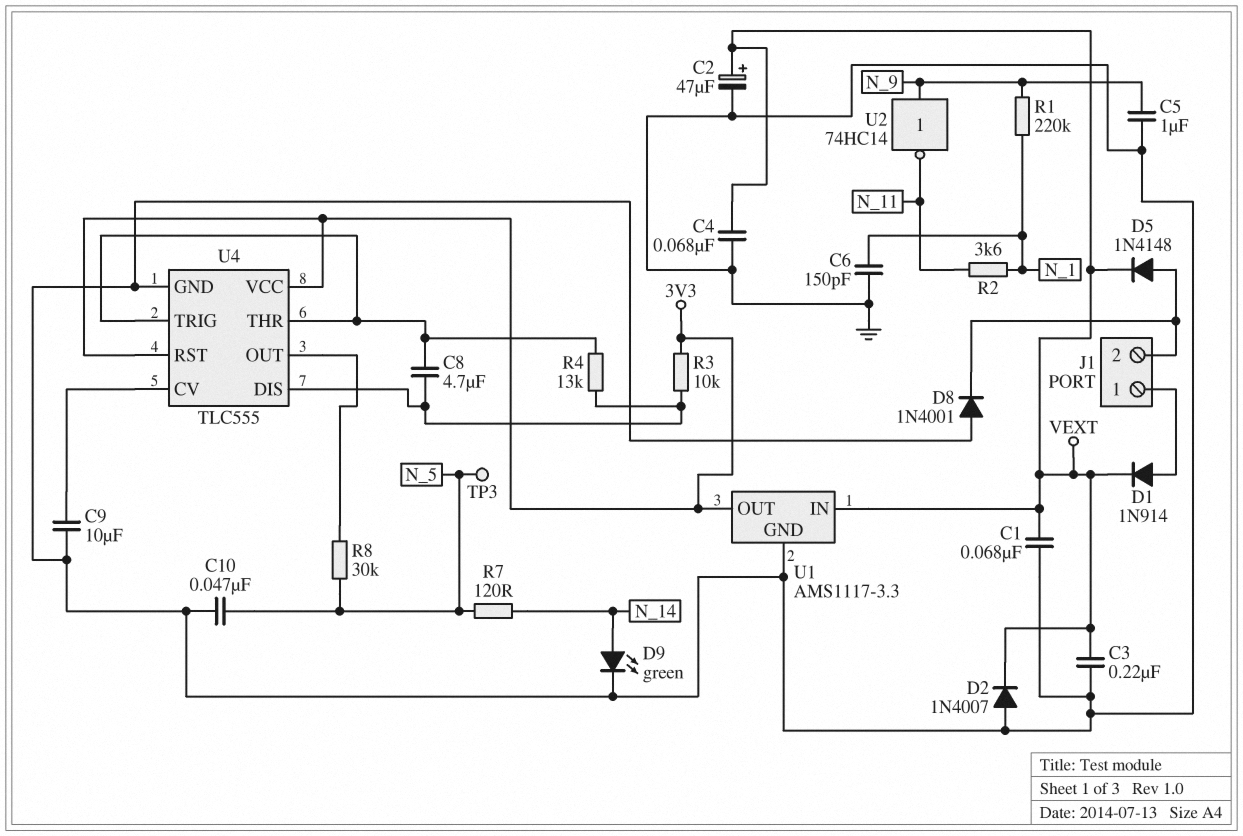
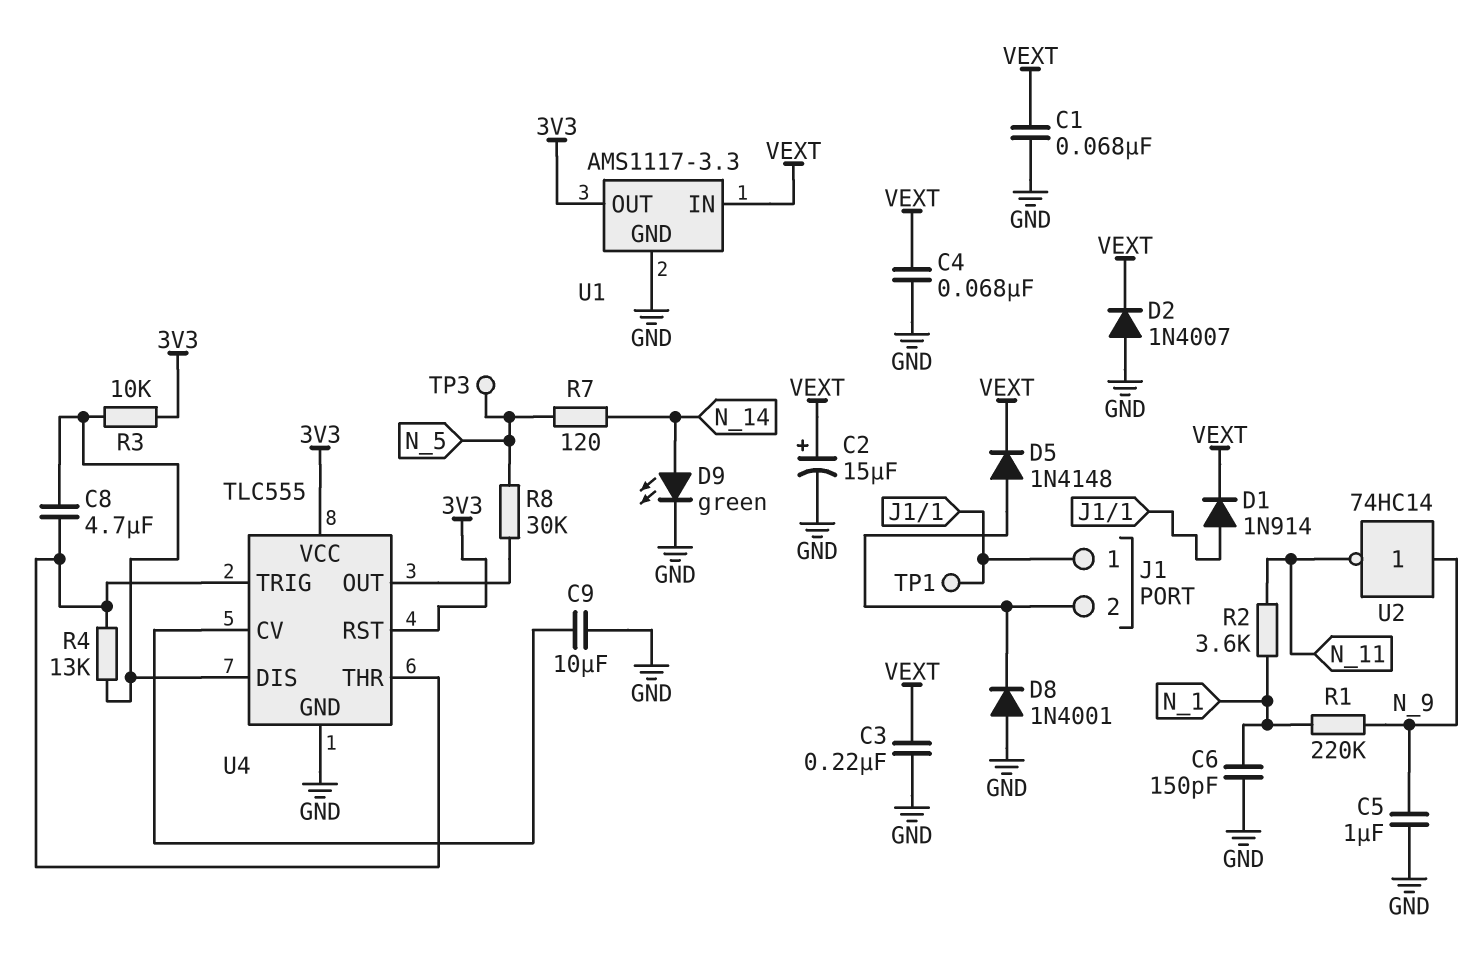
C2: 47uF (plus VEXT, minus GND) -> 15uF (plus VEXT, minus GND)
C10: 47nF (GND, N_5) -> none
TP1: none -> test point (J1/1)

